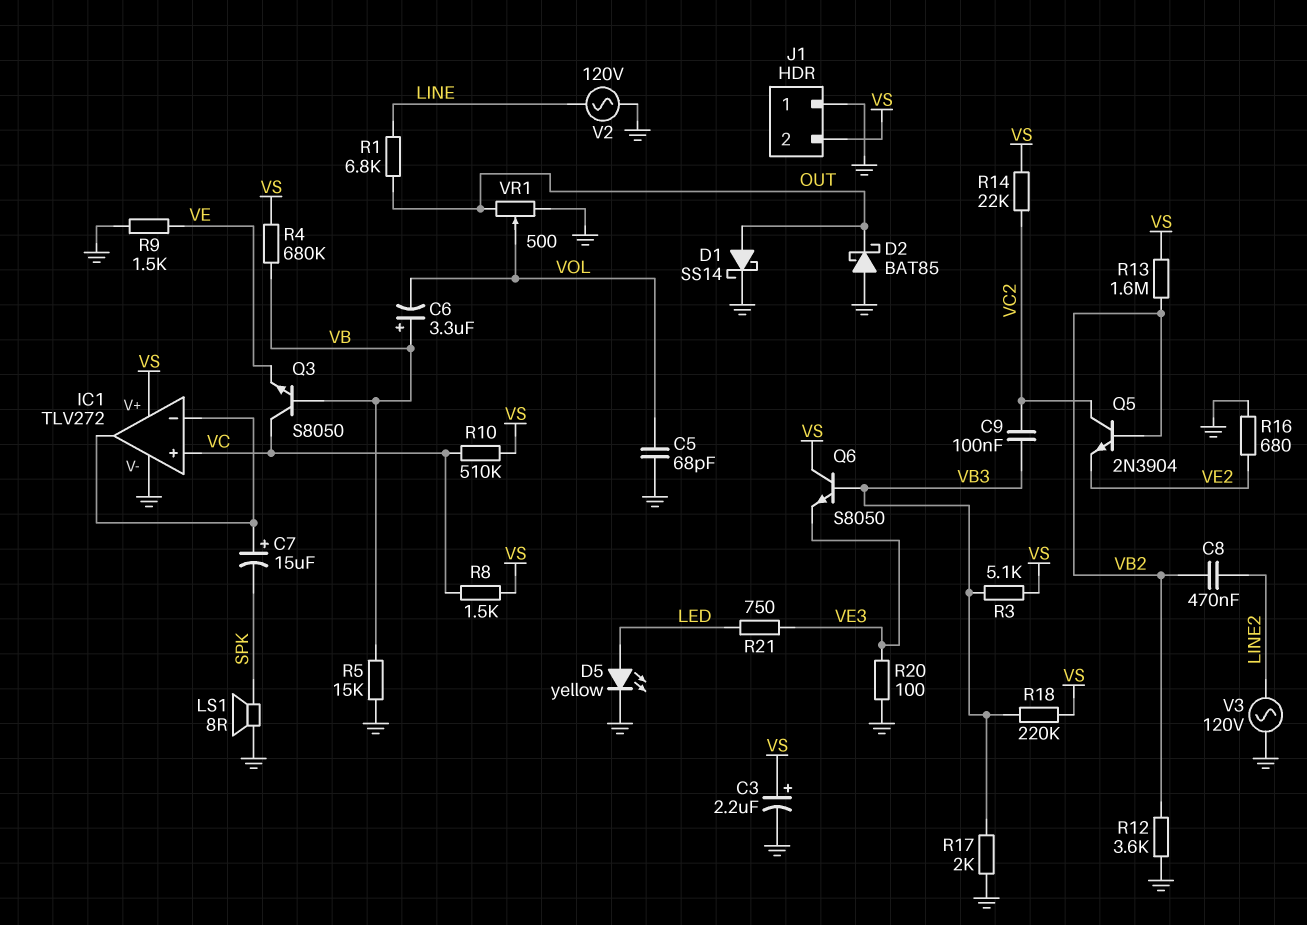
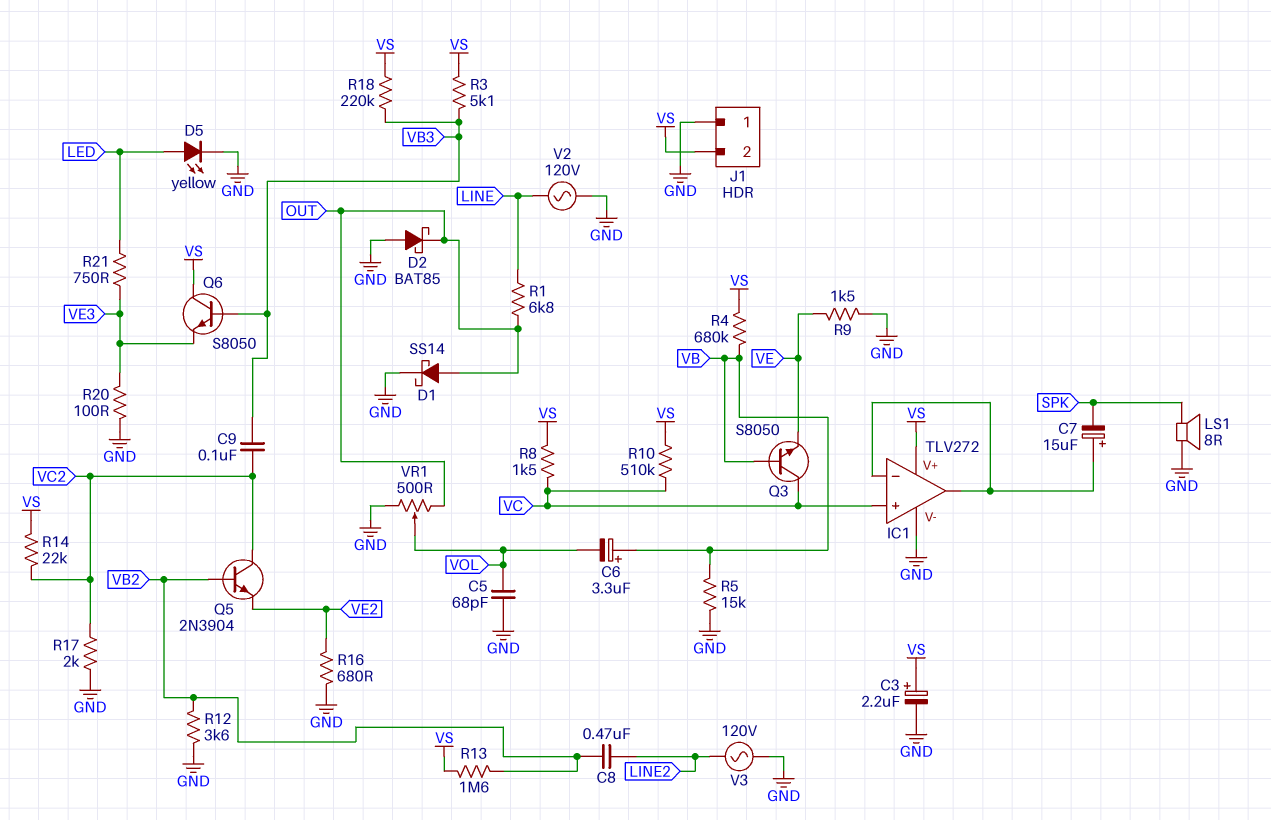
R17: 2k (GND, VB3) -> 2k (GND, VC2)

